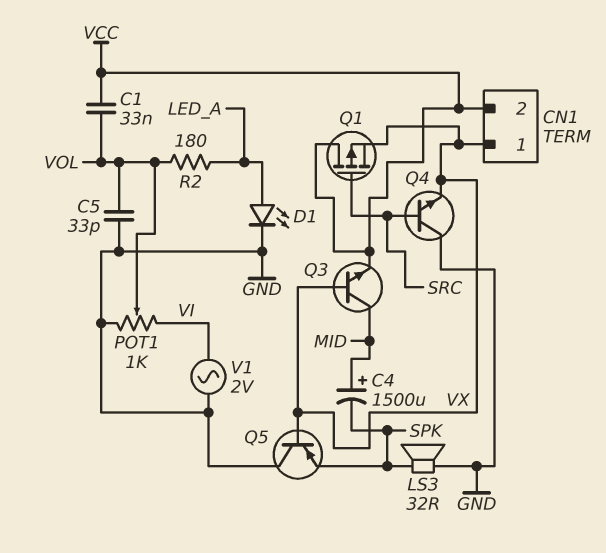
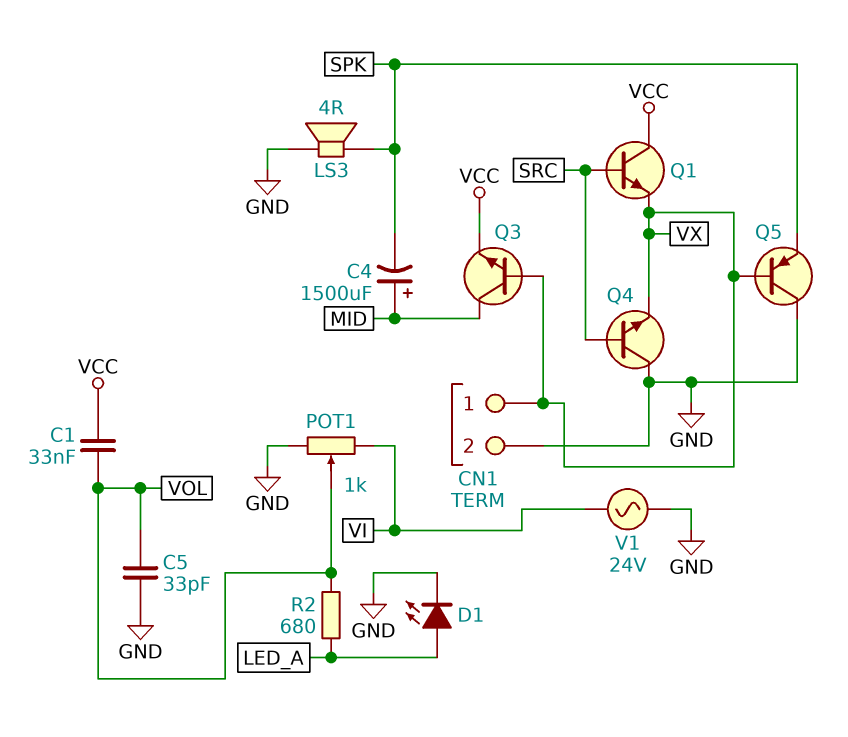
CN1 pin 2: VCC -> GND
LS3: speaker 32R (GND, SPK) -> speaker 4R (GND, SPK)
Q1: PMOS (G SRC, D VCC, S VX) -> NPN (B SRC, C VCC, E VX)
R2: 180 (LED_A, VOL) -> 680 (LED_A, VOL)
V1: AC 2V (GND, VI) -> AC 24V (GND, VI)

